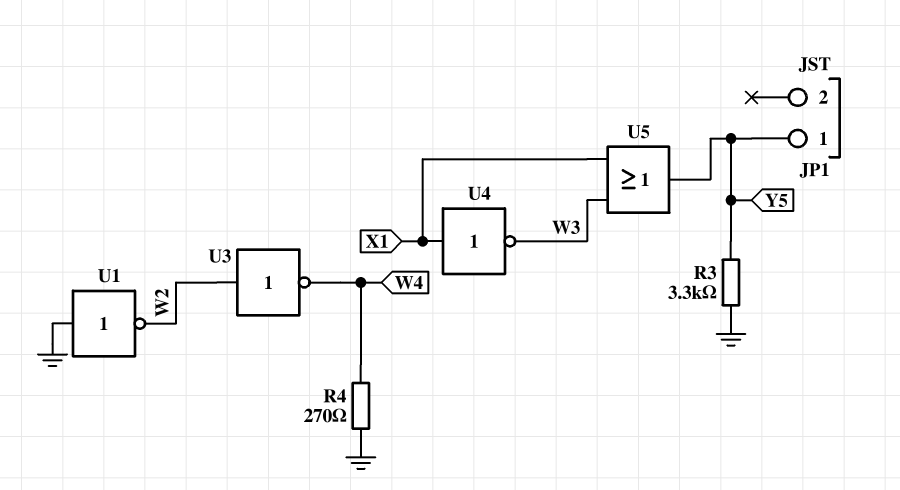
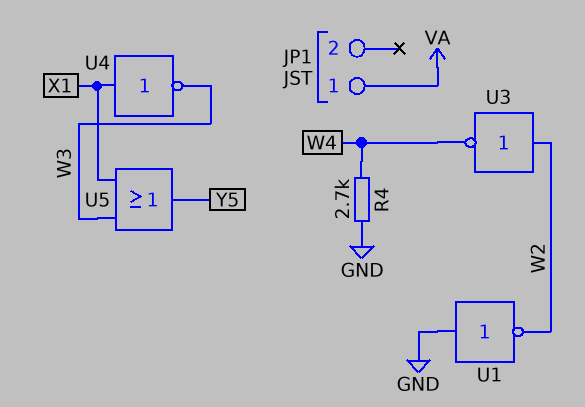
JP1 pin 1: Y5 -> VA
R3: 3.3k (GND, Y5) -> none
R4: 270 (GND, W4) -> 2.7k (GND, W4)

